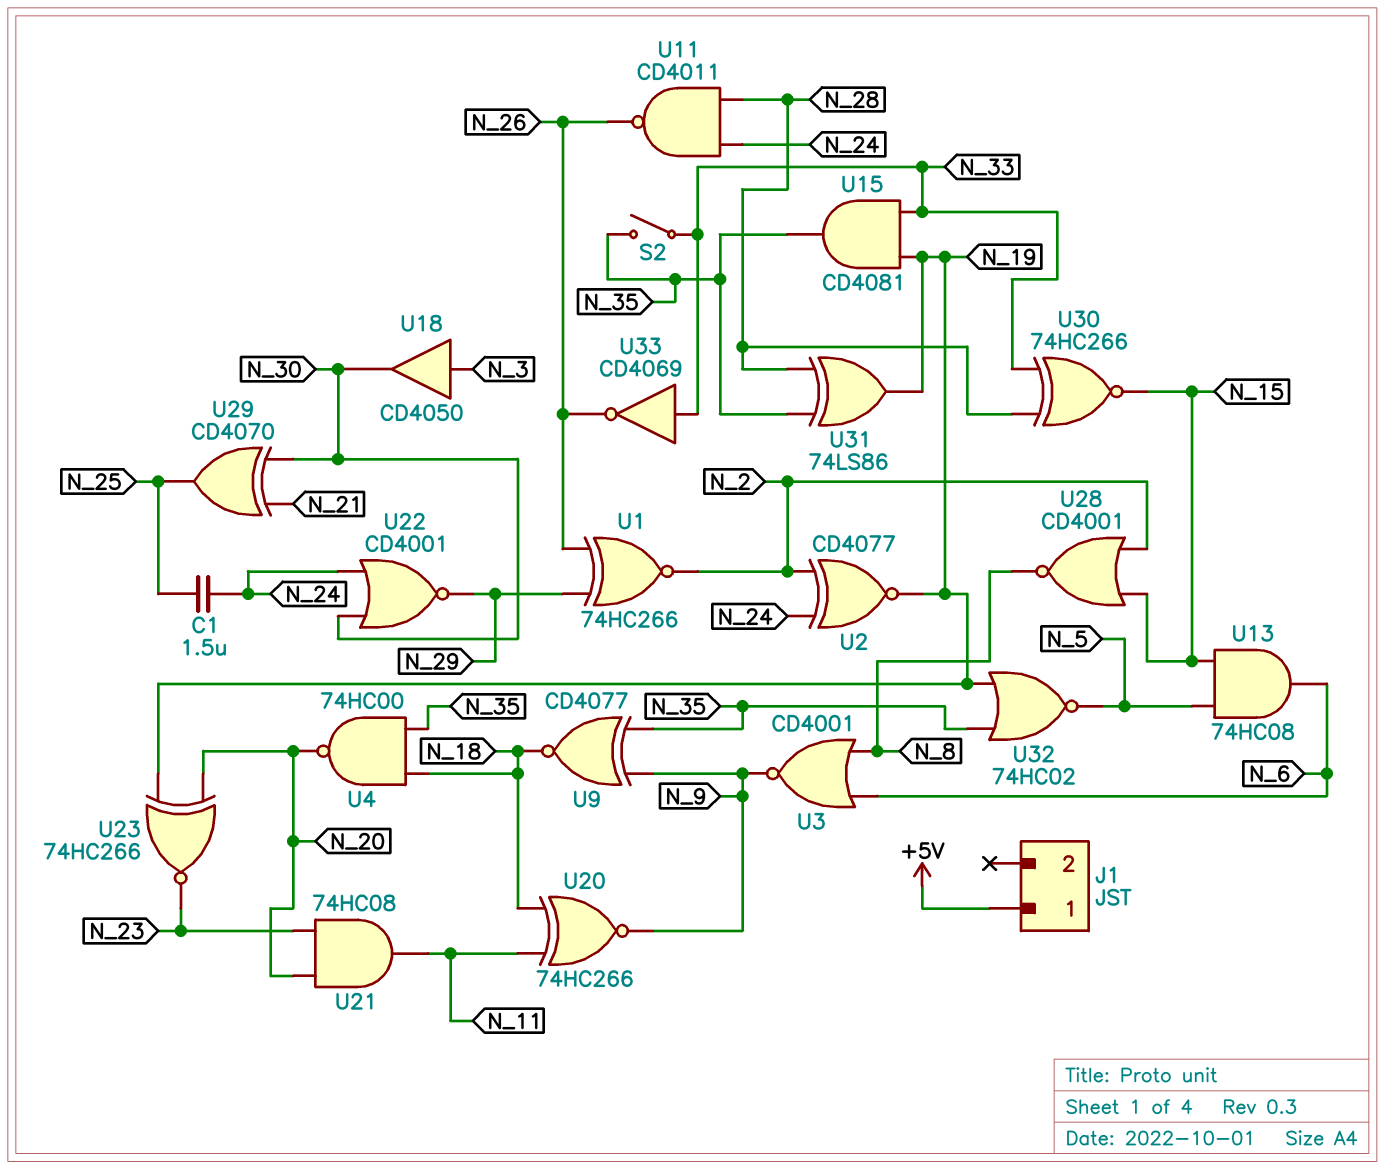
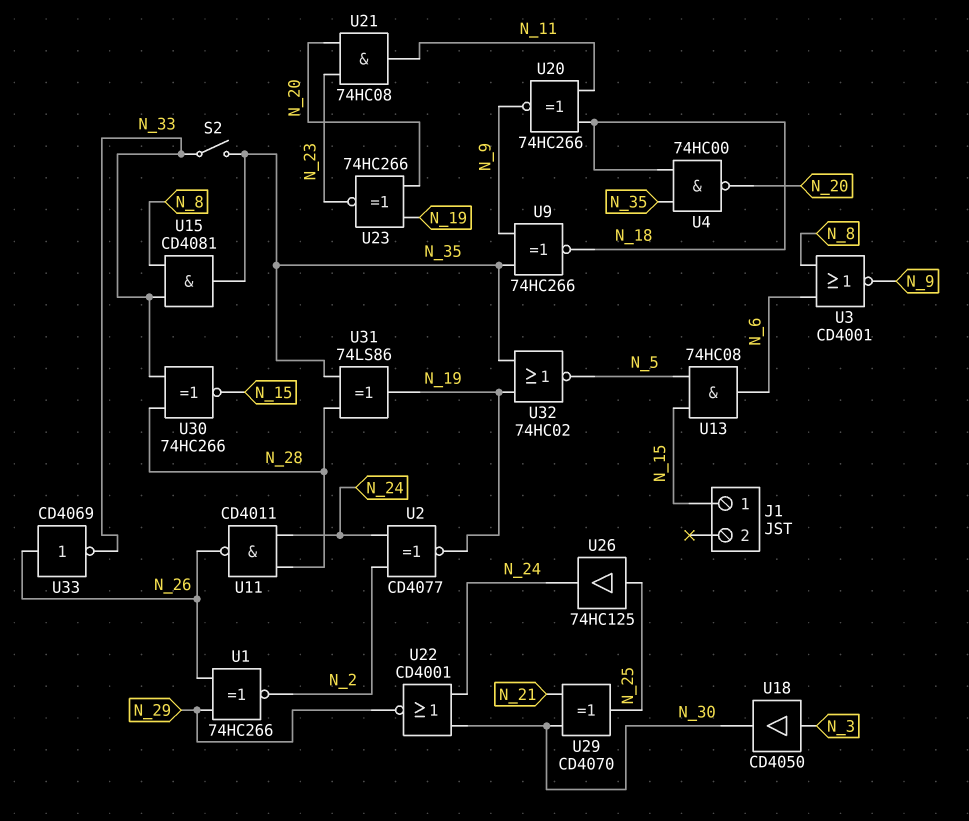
C1: 1.5uF (N_24, N_25) -> none
J1 pin 1: +5V -> N_15
U9: XNOR CD4077 (in N_9, in N_35, out N_18) -> XNOR 74HC266 (in N_9, in N_35, out N_18)
U15: AND CD4081 (in N_19, in N_33, out N_35) -> AND CD4081 (in N_8, in N_33, out N_35)
U26: none -> buffer 74HC125 (in N_25, out N_24)
U28: NOR CD4001 (in N_2, in N_15, out N_8) -> none
U33: NOT CD4069 (in N_33, out N_26) -> NOT CD4069 (in N_26, out N_33)

